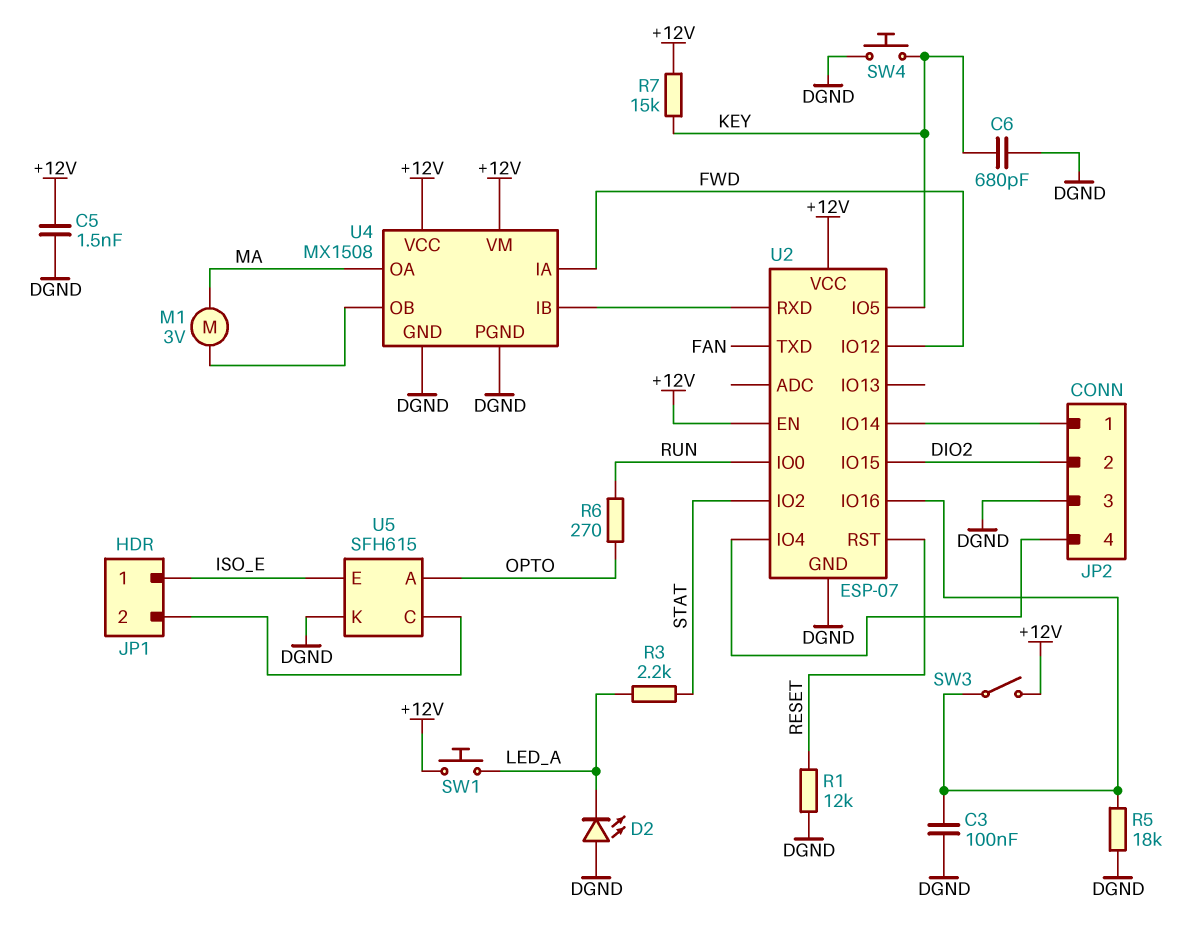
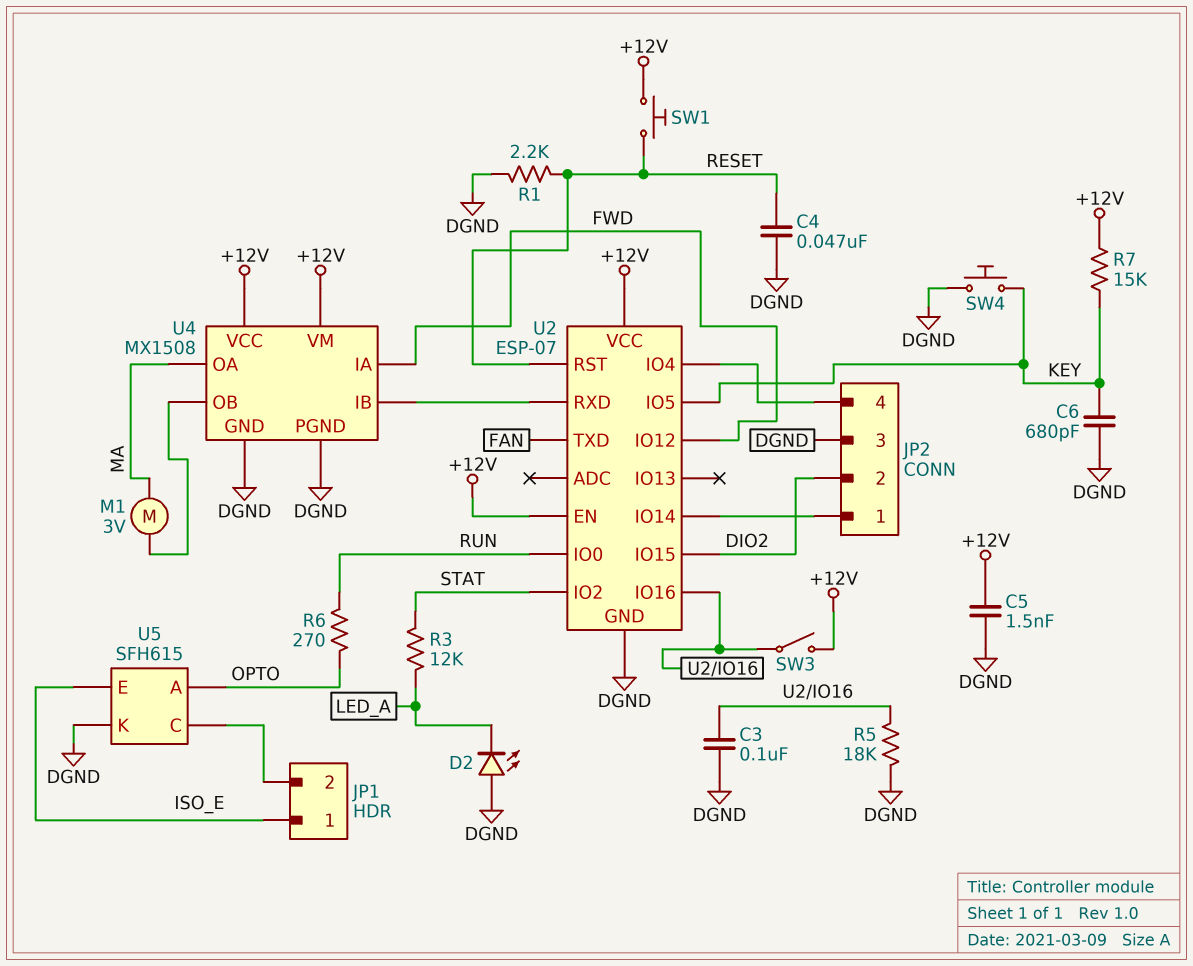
C4: none -> 47nF (DGND, RESET)
R1: 12k (DGND, RESET) -> 2.2k (DGND, RESET)
R3: 2.2k (LED_A, STAT) -> 12k (LED_A, STAT)
SW1: button (+12V, LED_A) -> button (+12V, RESET)

